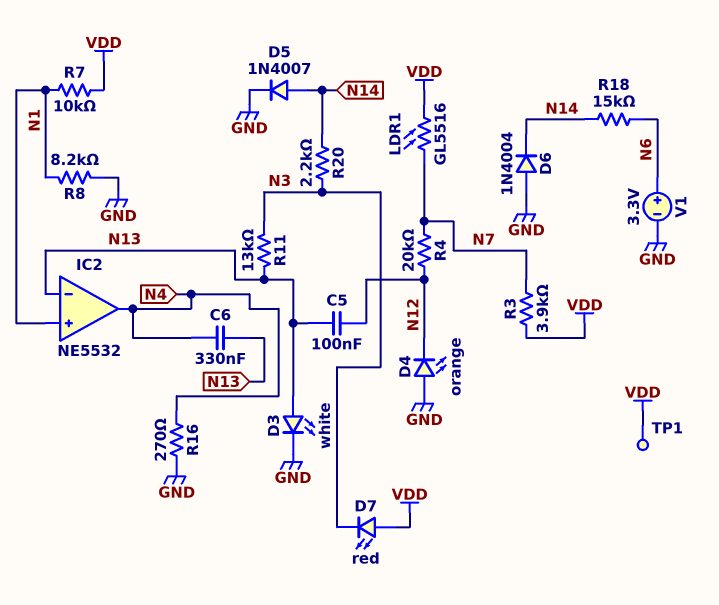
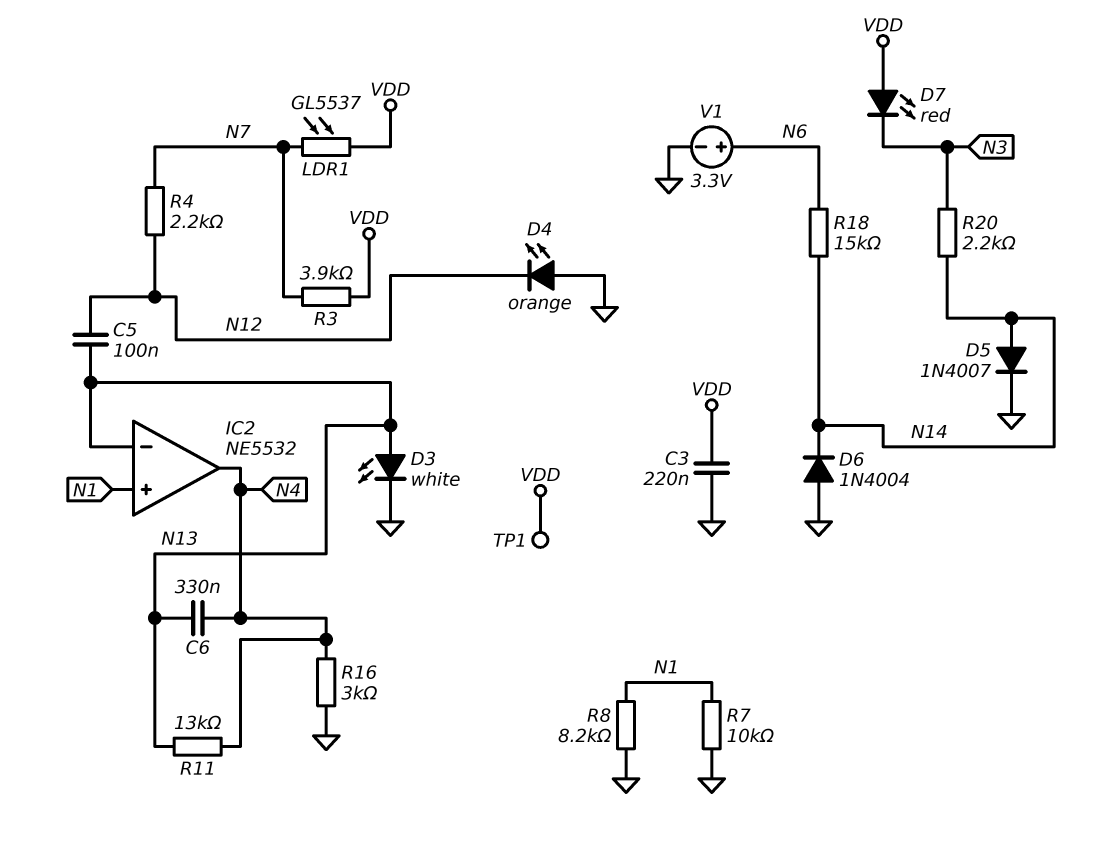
C3: none -> 220nF (GND, VDD)
LDR1: GL5516 (N7, VDD) -> GL5537 (N7, VDD)
R4: 20k (N7, N12) -> 2.2k (N7, N12)
R7: 10k (N1, VDD) -> 10k (GND, N1)
R11: 13k (N3, N13) -> 13k (N4, N13)
R16: 270 (GND, N4) -> 3k (GND, N4)

